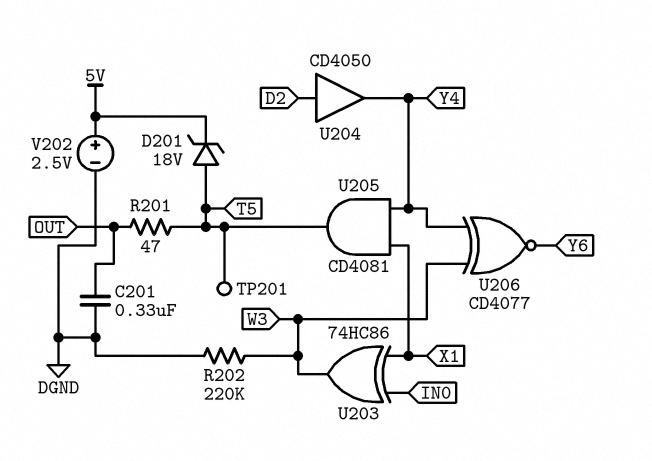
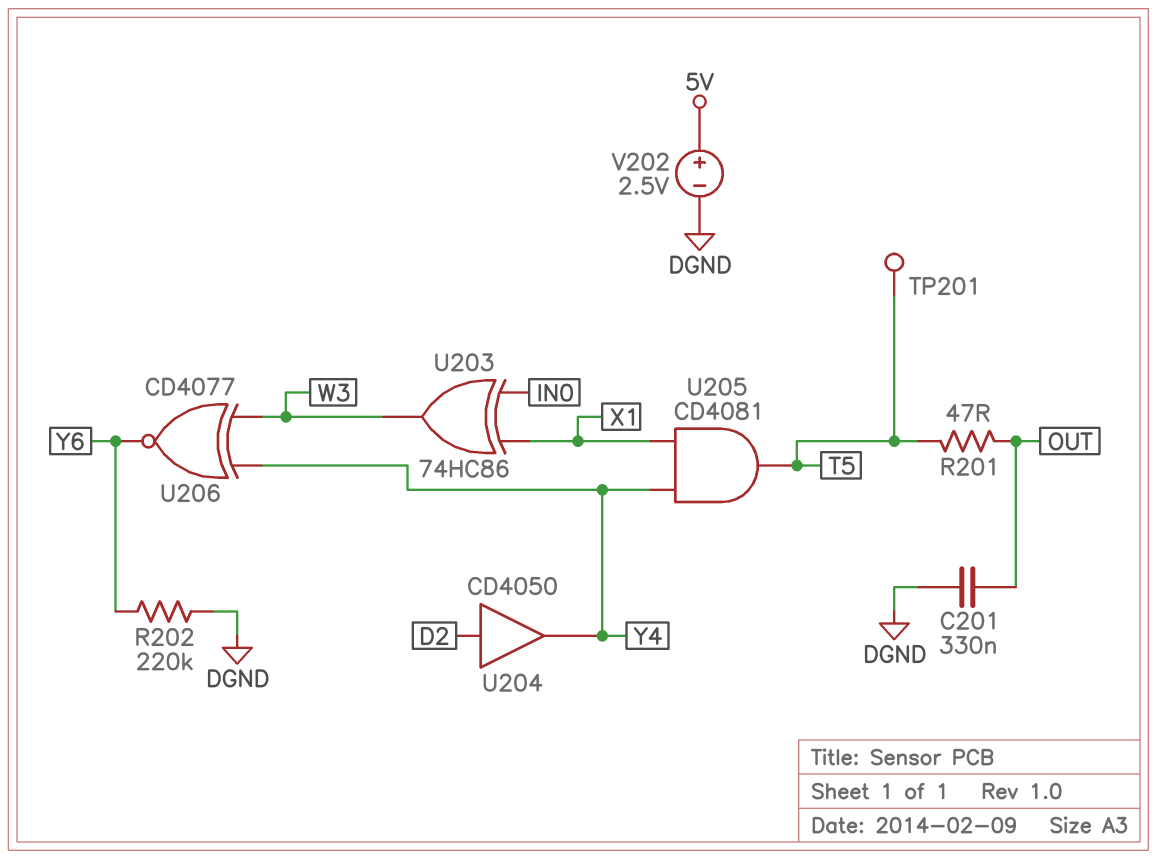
D201: zener 18V (A T5, K 5V) -> none
R202: 220k (DGND, W3) -> 220k (DGND, Y6)

